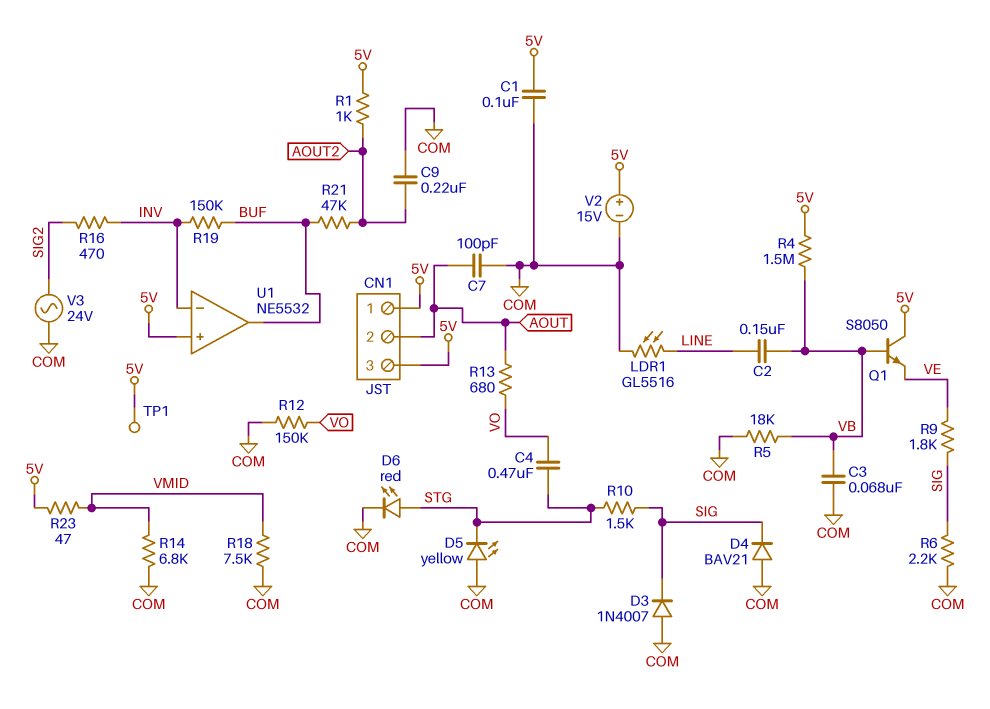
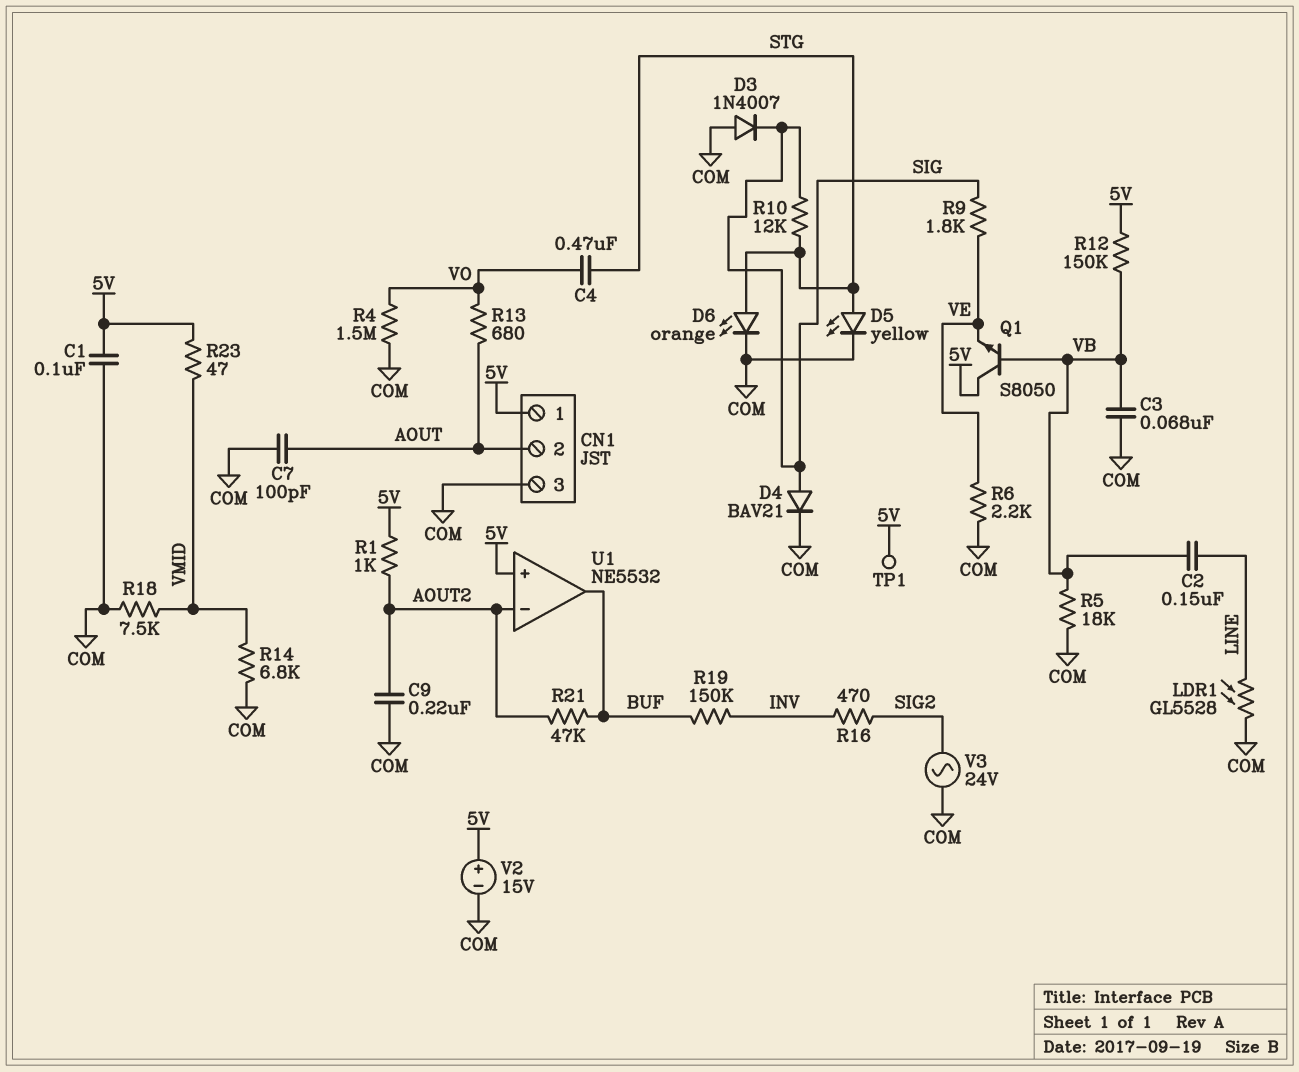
CN1 pin 3: 5V -> COM
D4: diode BAV21 (A COM, K SIG) -> diode BAV21 (A SIG, K COM)
D5: LED yellow (A COM, K STG) -> LED yellow (A STG, K COM)
D6: LED red (A STG, K COM) -> LED orange (A STG, K COM)
LDR1: GL5516 (COM, LINE) -> GL5528 (COM, LINE)
R4: 1.5M (5V, VB) -> 1.5M (COM, VO)
R6: 2.2k (COM, SIG) -> 2.2k (COM, VE)
R10: 1.5k (SIG, STG) -> 12k (SIG, STG)
R12: 150k (COM, VO) -> 150k (5V, VB)
U1 pin in-: INV -> AOUT2

